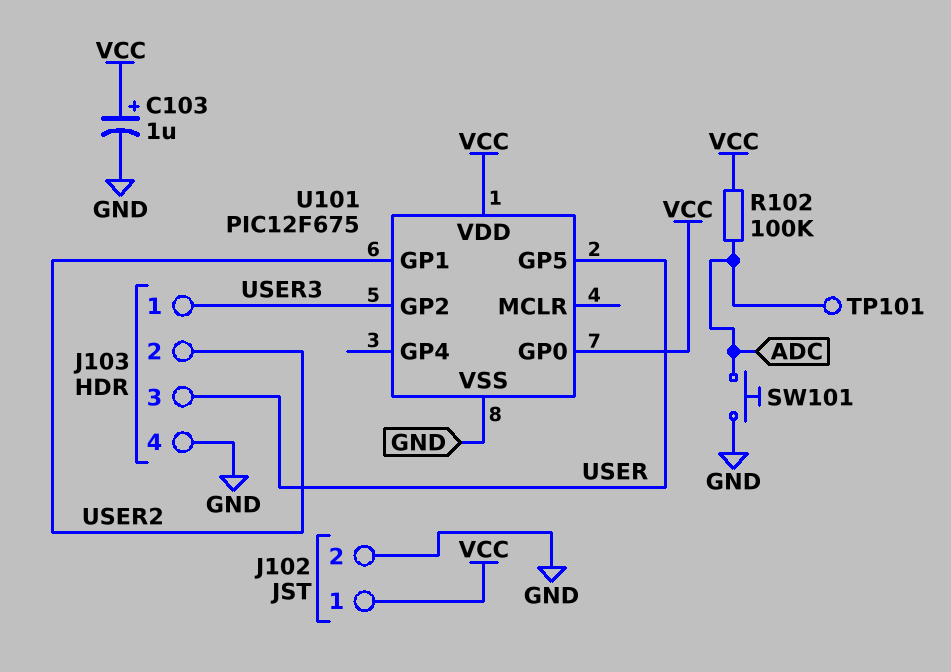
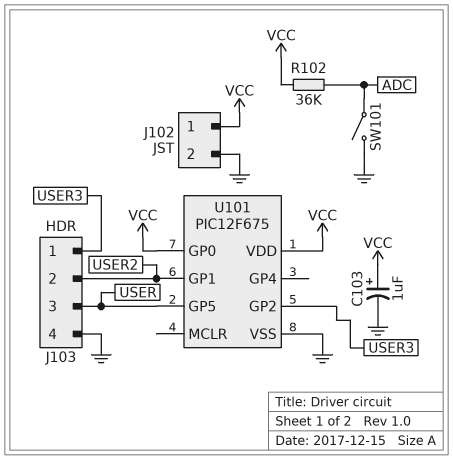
R102: 100k (ADC, VCC) -> 36k (ADC, VCC)
SW101: button (ADC, GND) -> switch (ADC, GND)
TP101: test point (ADC) -> none

